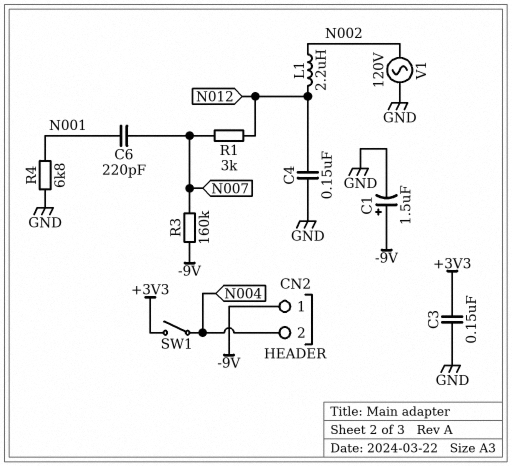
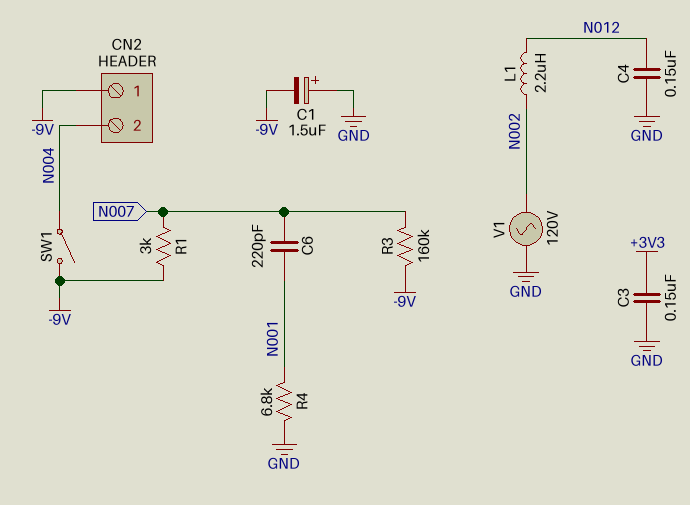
C1: 1.5uF (plus -9V, minus GND) -> 1.5uF (plus GND, minus -9V)
R1: 3k (N007, N012) -> 3k (-9V, N007)
SW1: switch (+3V3, N004) -> switch (-9V, N004)

